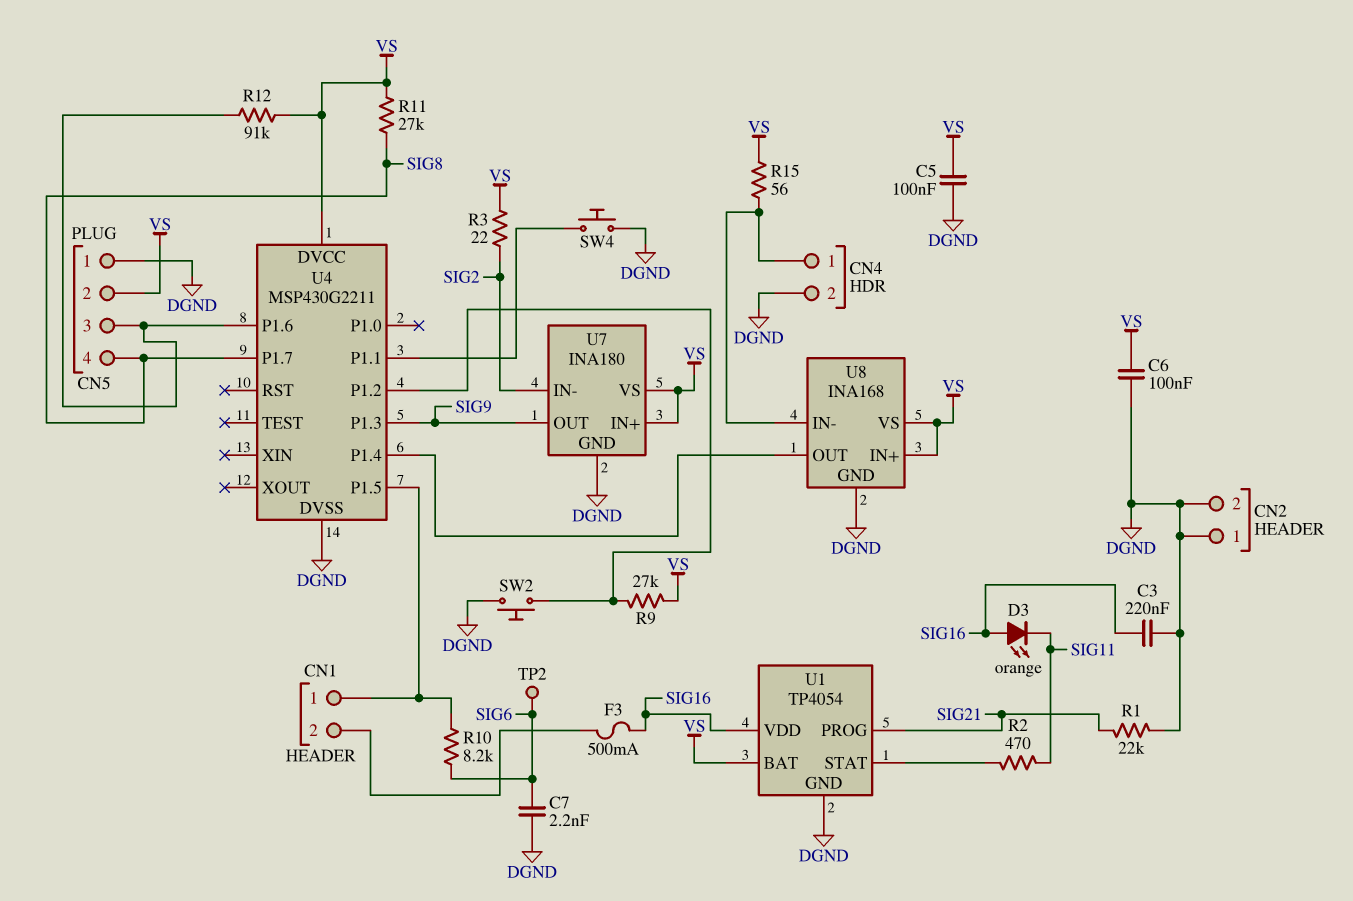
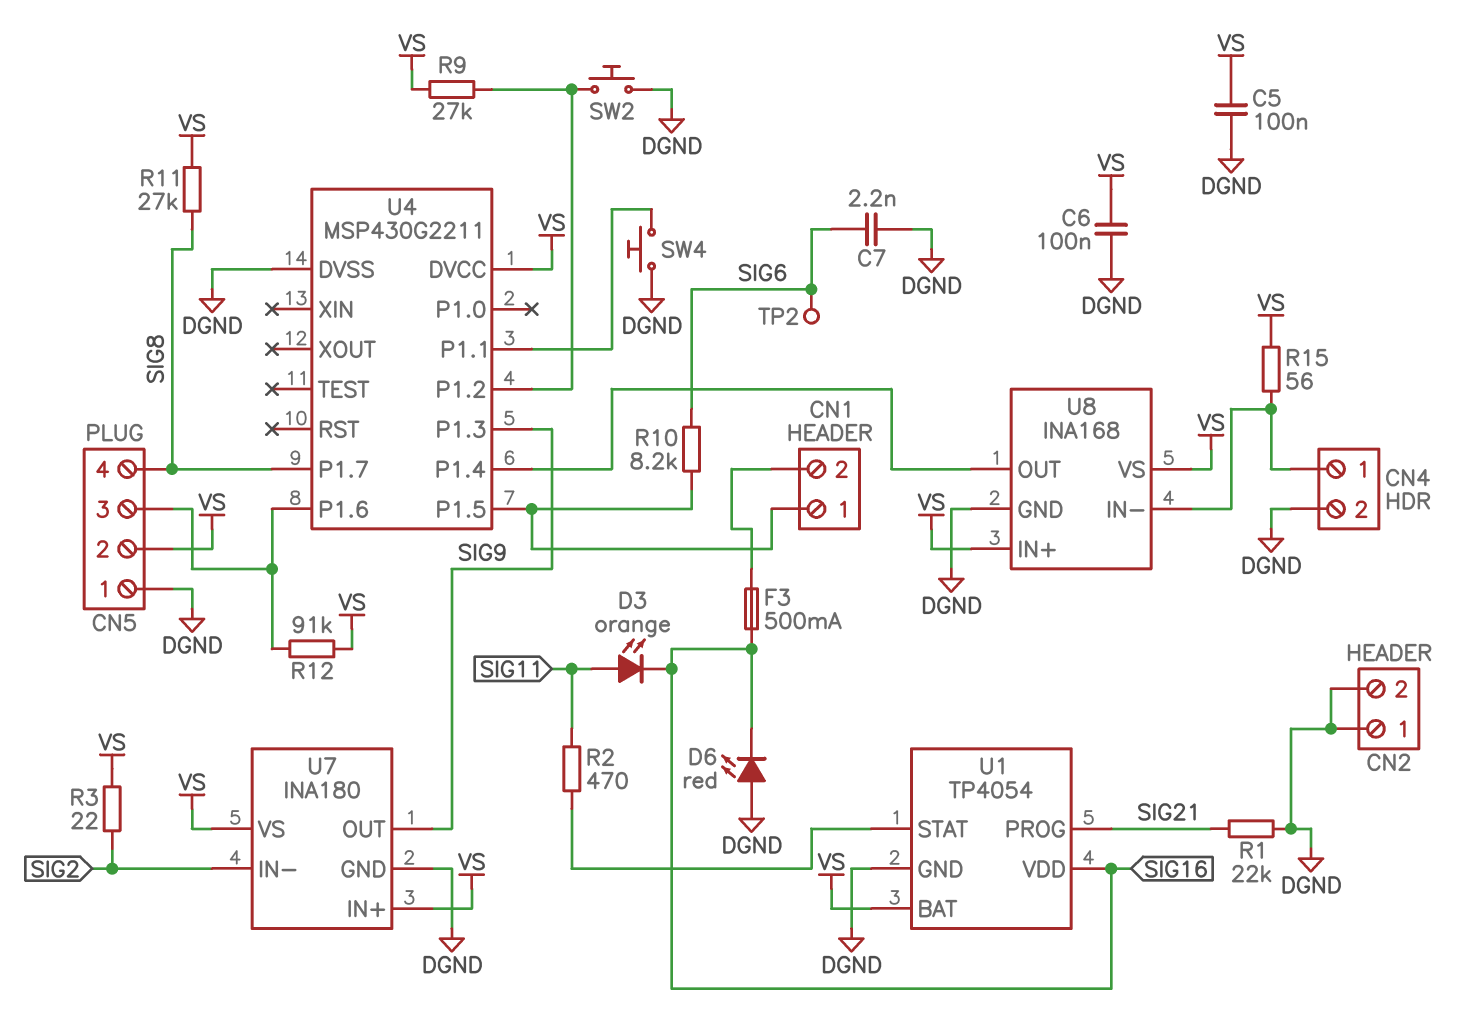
C3: 220nF (DGND, SIG16) -> none
D3: LED orange (A SIG16, K SIG11) -> LED orange (A SIG11, K SIG16)
D6: none -> LED red (A DGND, K SIG16)

